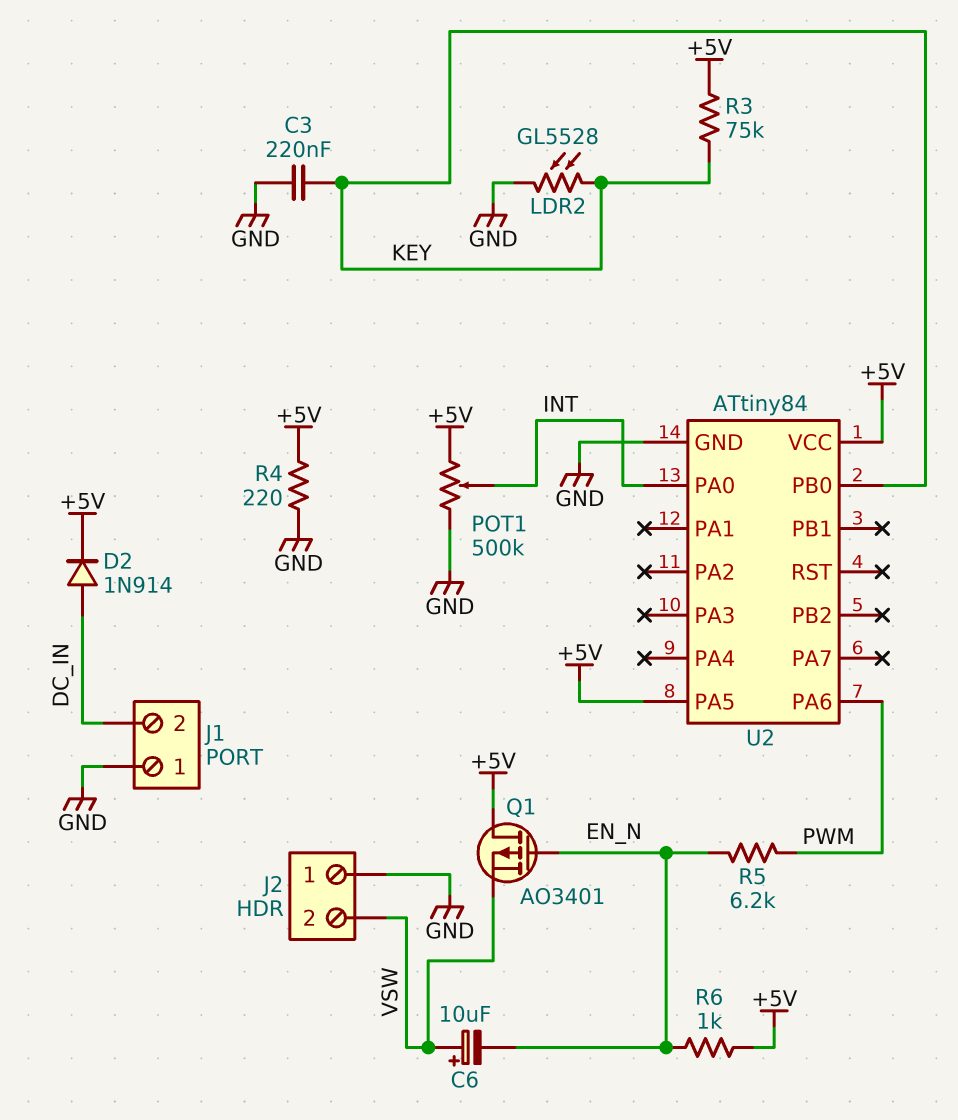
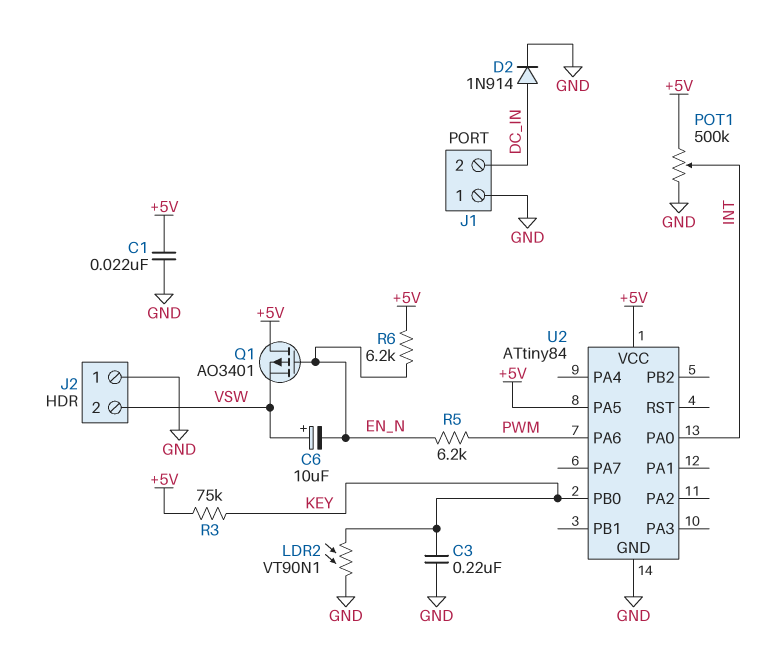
C1: none -> 22nF (+5V, GND)
D2: diode 1N914 (A DC_IN, K +5V) -> diode 1N914 (A DC_IN, K GND)
LDR2: GL5528 (GND, KEY) -> VT90N1 (GND, KEY)
R4: 220 (+5V, GND) -> none
R6: 1k (+5V, EN_N) -> 6.2k (+5V, EN_N)

